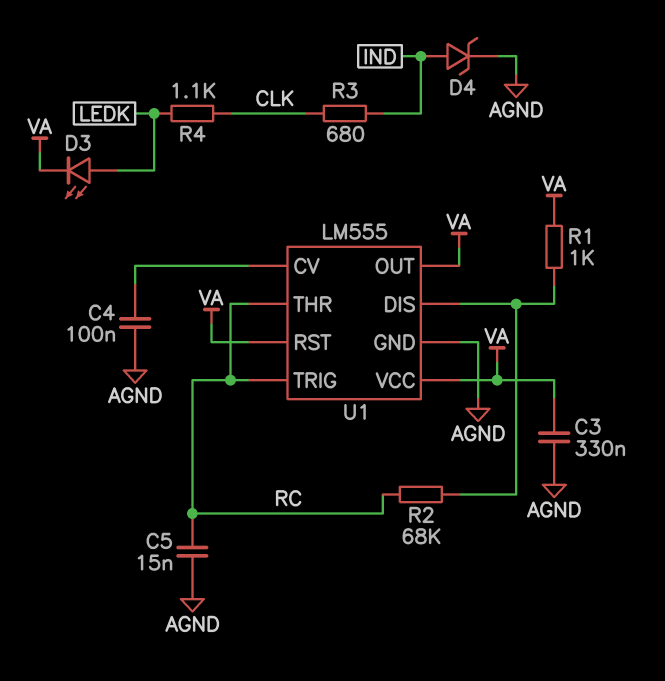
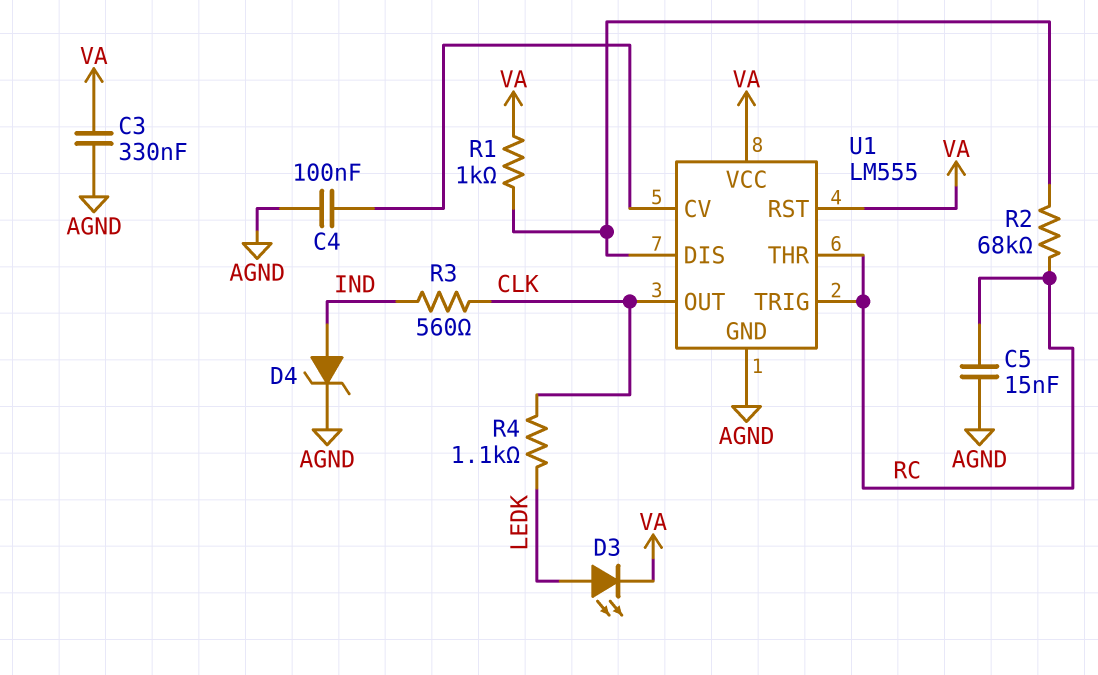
R3: 680 (CLK, IND) -> 560 (CLK, IND)
U1 pin OUT: VA -> CLK

